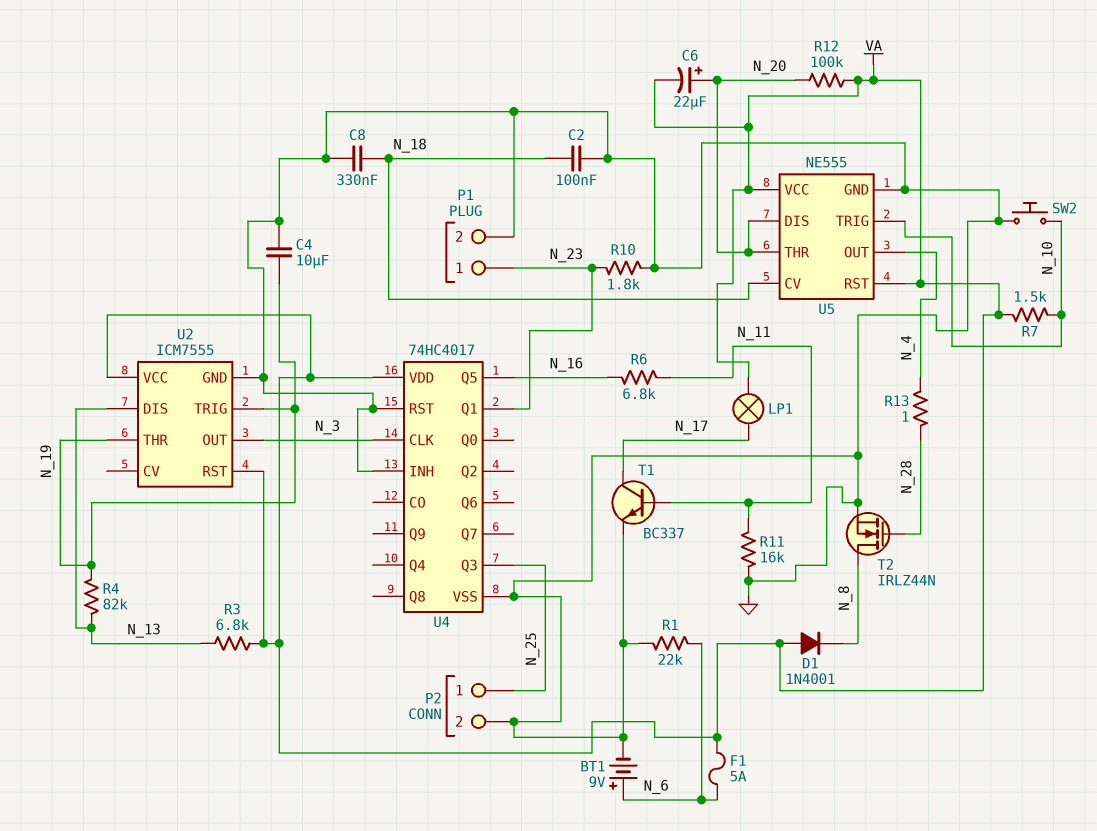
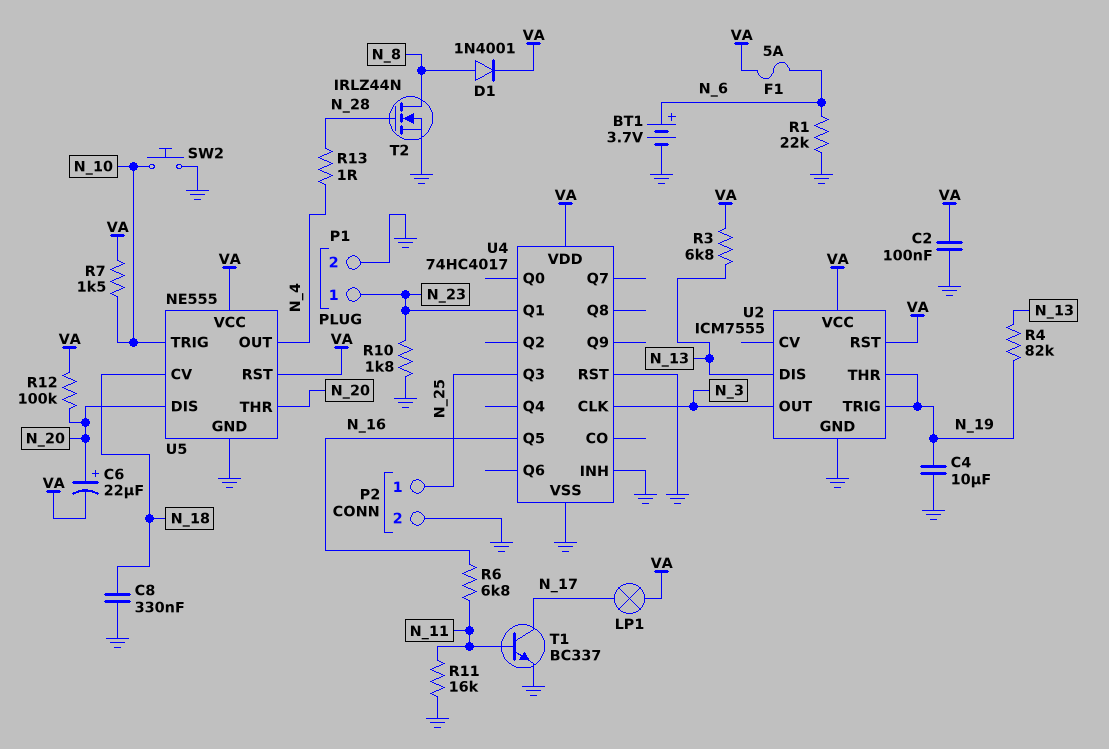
BT1: 9V (plus N_6, minus GND) -> 3.7V (plus N_6, minus GND)
C2: 100nF (GND, N_18) -> 100nF (GND, VA)
D1: diode 1N4001 (A VA, K N_8) -> diode 1N4001 (A N_8, K VA)

